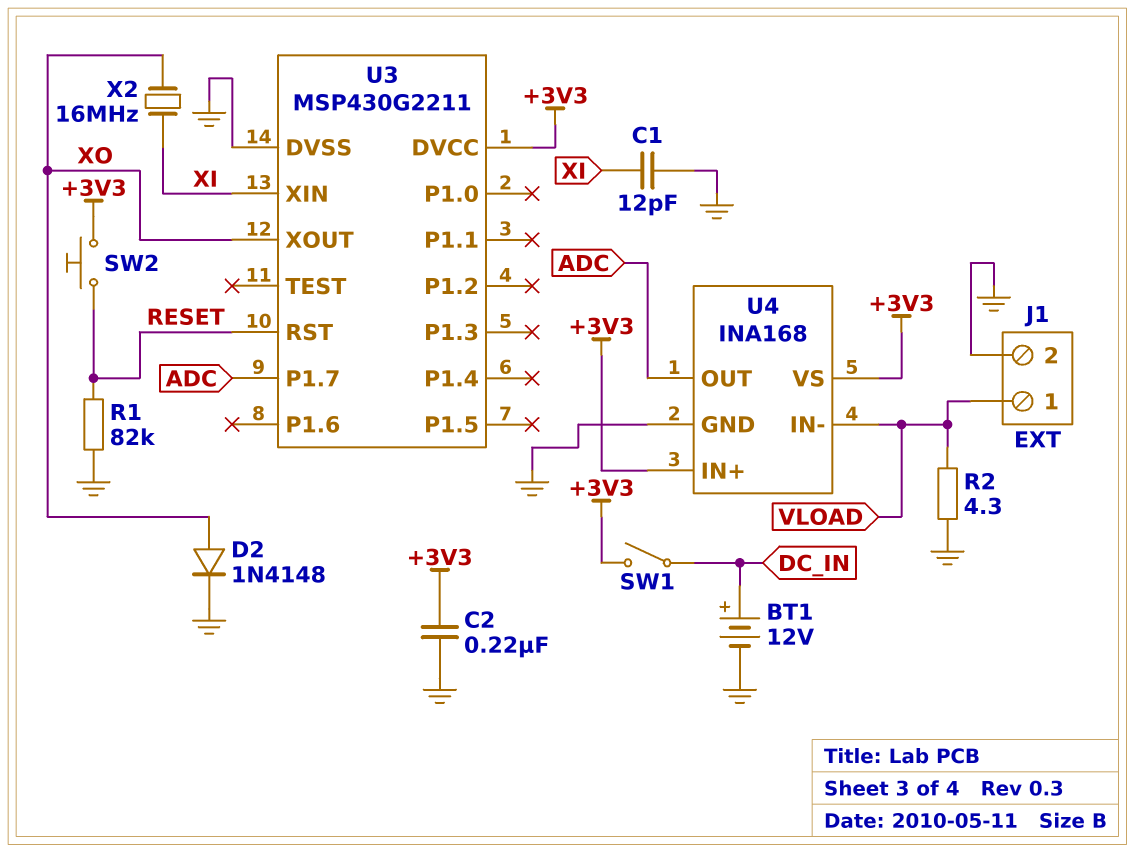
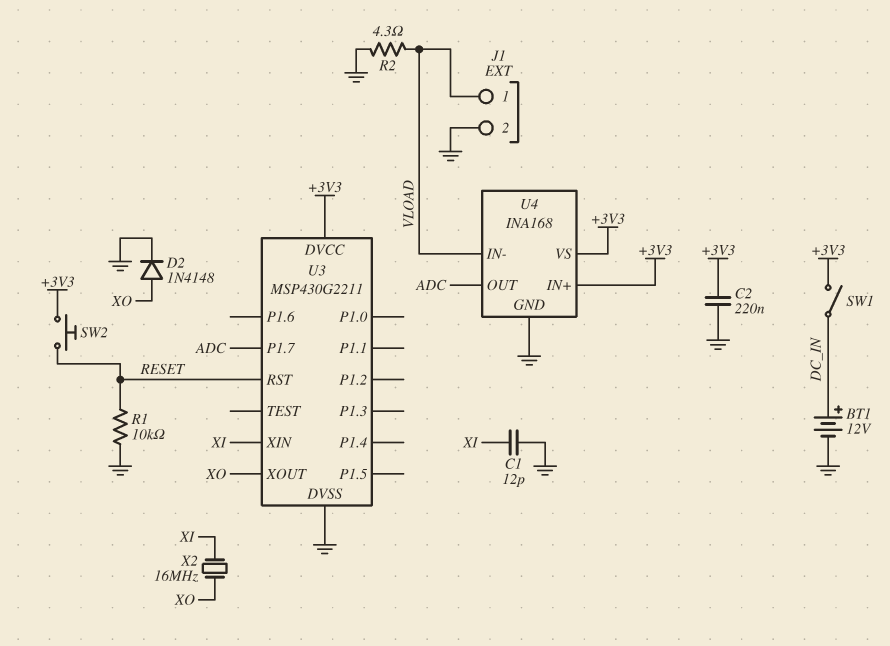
R1: 82k (GND, RESET) -> 10k (GND, RESET)

